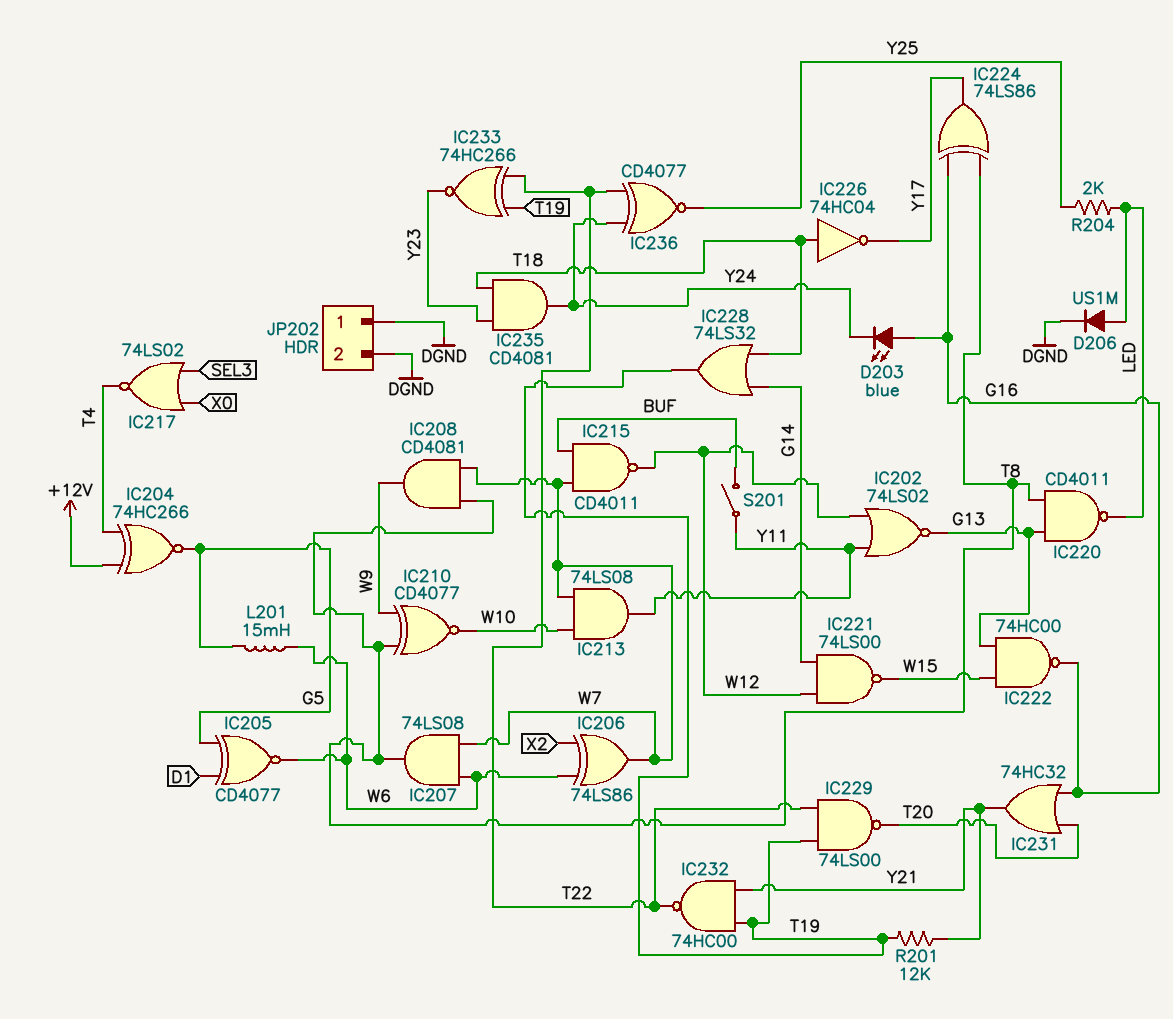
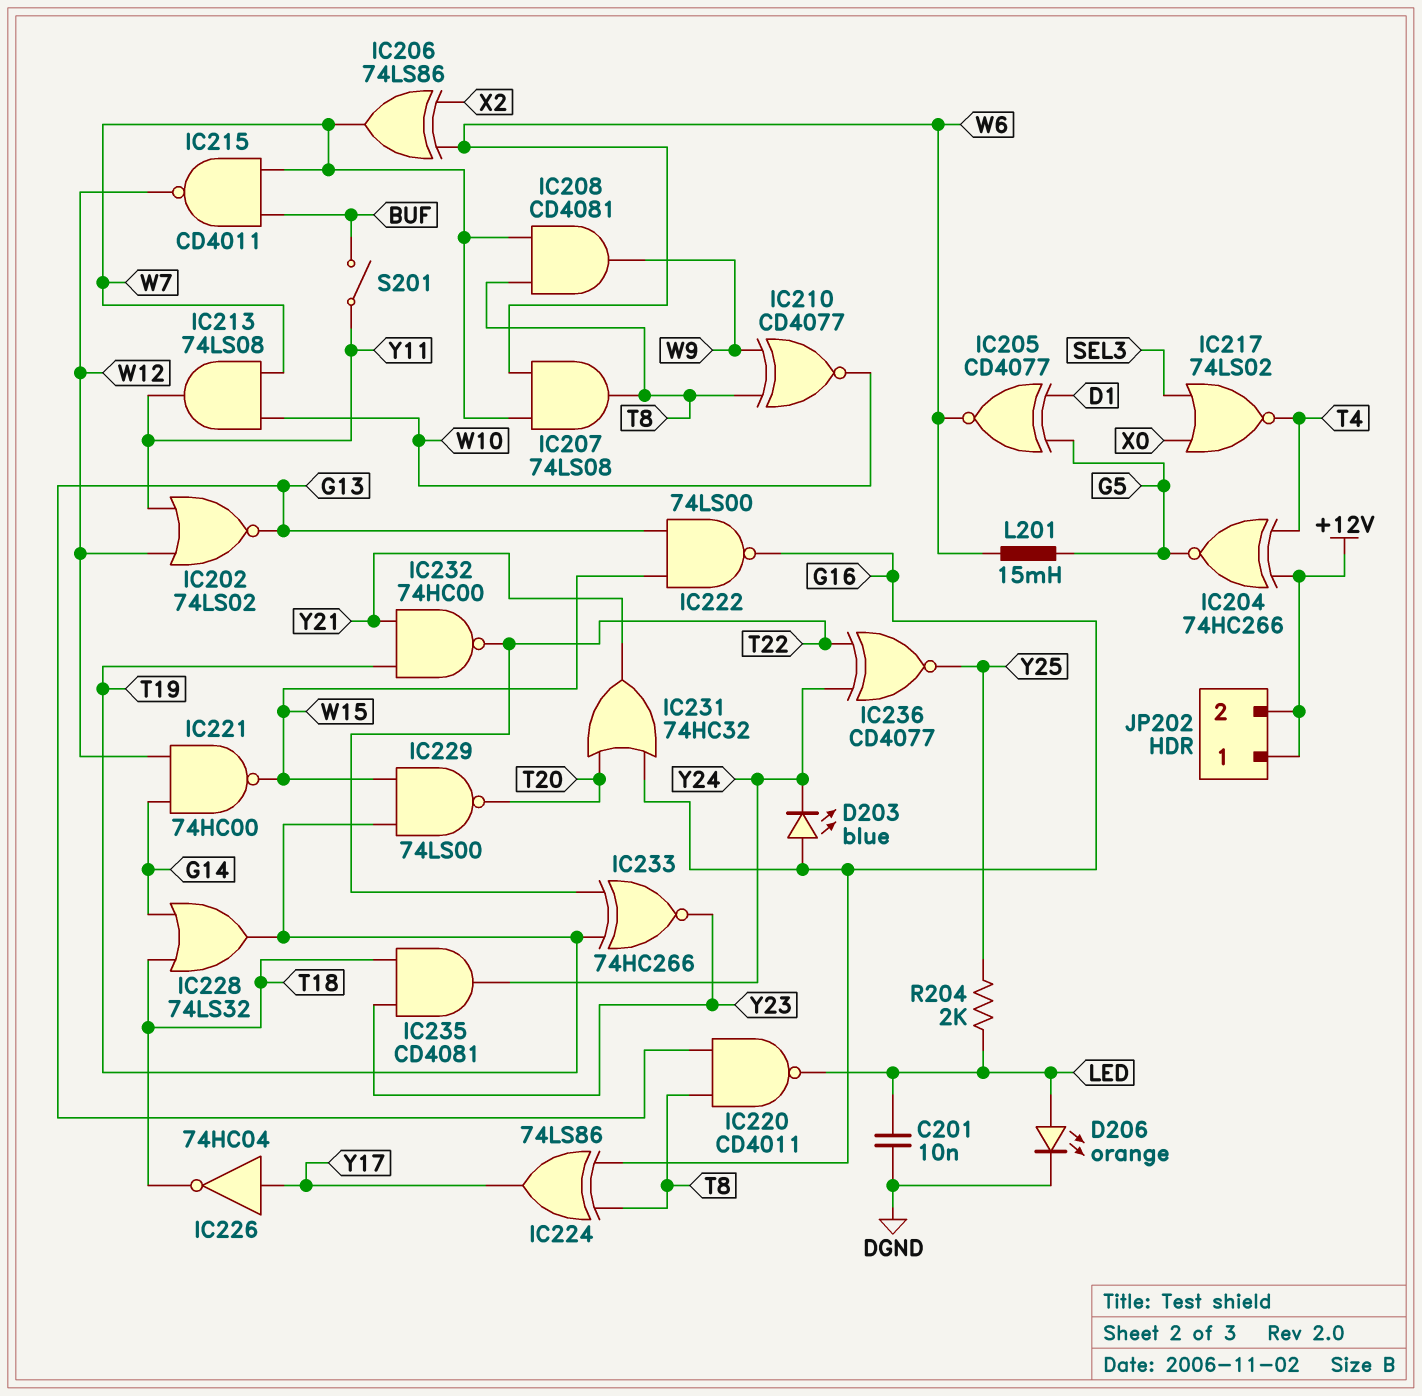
C201: none -> 10nF (DGND, LED)
D206: diode US1M (A LED, K DGND) -> LED orange (A LED, K DGND)
IC221: NAND 74LS00 (in G14, in W12, out W15) -> NAND 74HC00 (in G14, in W12, out W15)
IC222: NAND 74HC00 (in G13, in W15, out G16) -> NAND 74LS00 (in G13, in W15, out G16)
IC226: NOT 74HC04 (in T18, out Y17) -> NOT 74HC04 (in Y17, out T18)
IC229: NAND 74LS00 (in T19, in T22, out T20) -> NAND 74LS00 (in T19, in W15, out T20)
JP202 pin 1: DGND -> +12V
JP202 pin 2: DGND -> +12V
R201: 12k (T19, Y21) -> none

